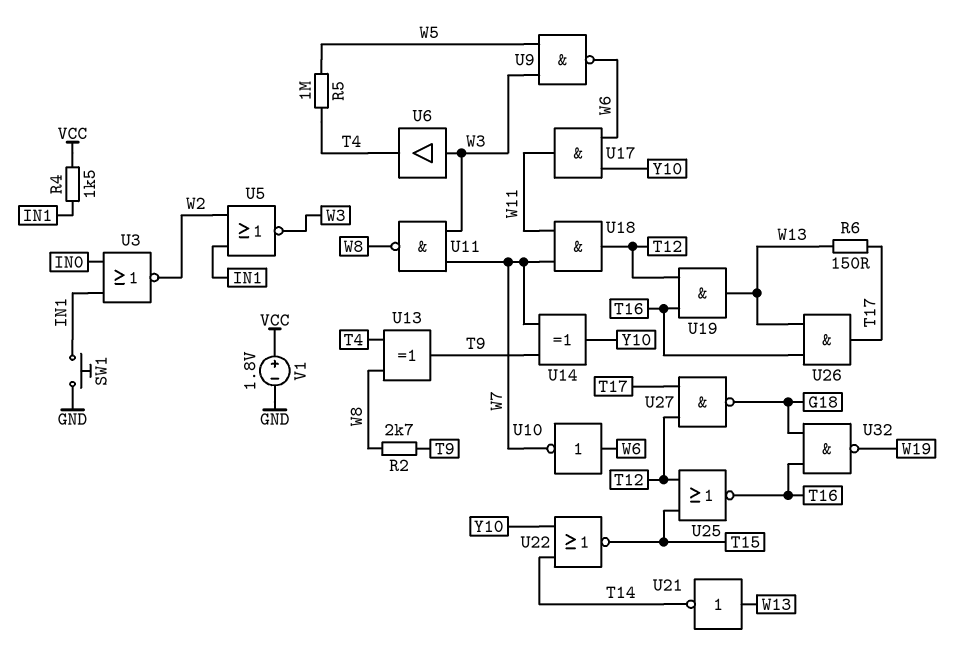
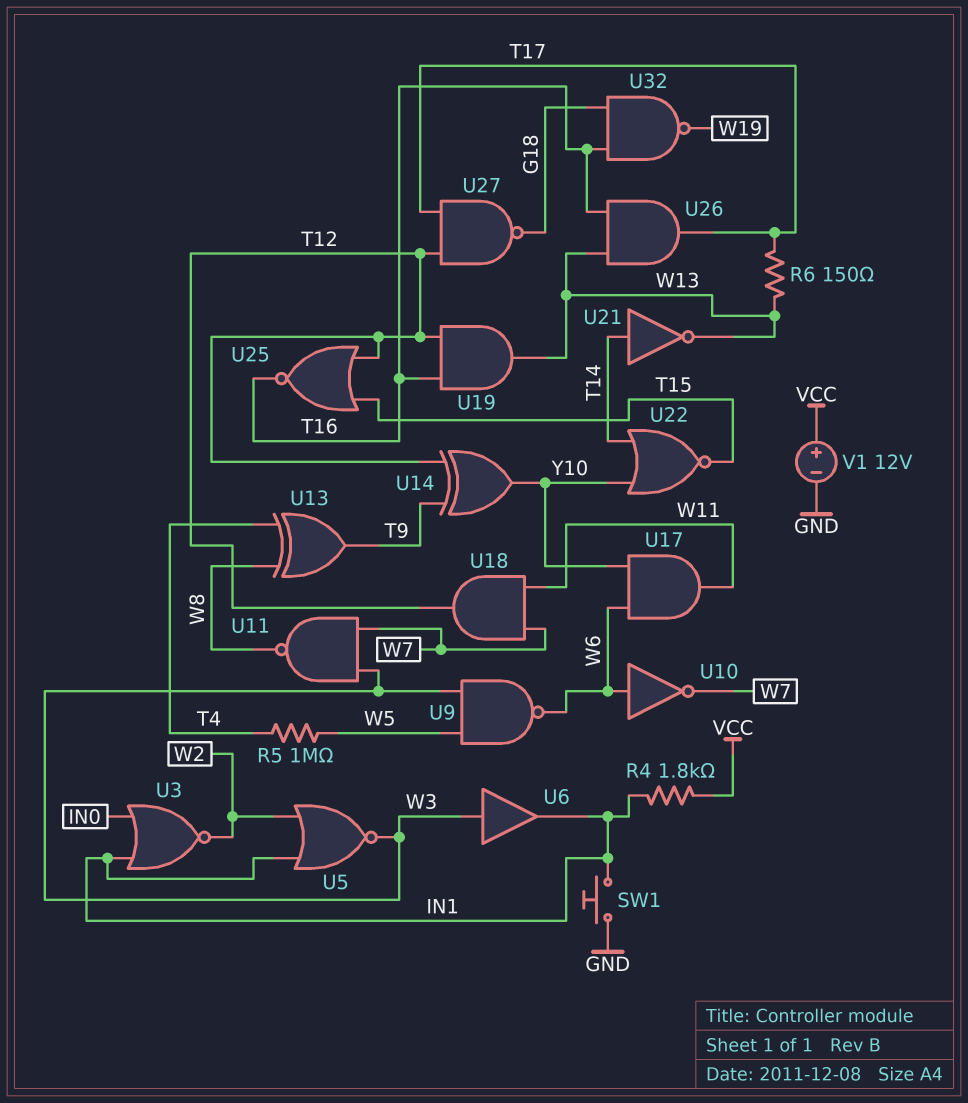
R2: 2.7k (T9, W8) -> none
R4: 1.5k (IN1, VCC) -> 1.8k (IN1, VCC)
U6: buffer (in W3, out T4) -> buffer (in W3, out IN1)
U14: XOR (in T9, in W7, out Y10) -> XOR (in T9, in T12, out Y10)
U21: NOT (in W13, out T14) -> NOT (in T14, out W13)
V1: 1.8V (plus VCC, minus GND) -> 12V (plus VCC, minus GND)

